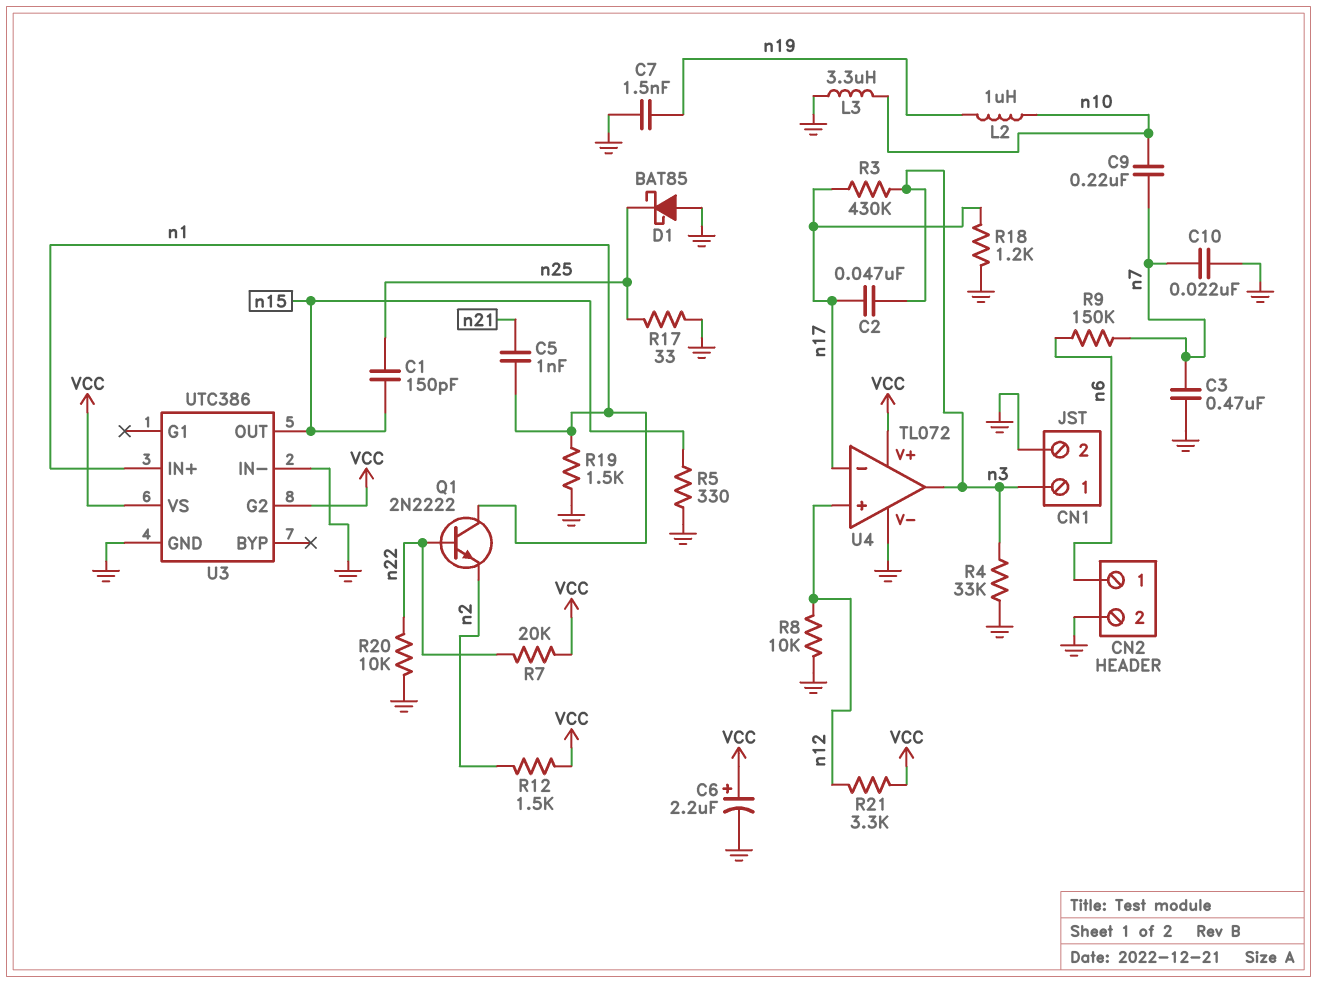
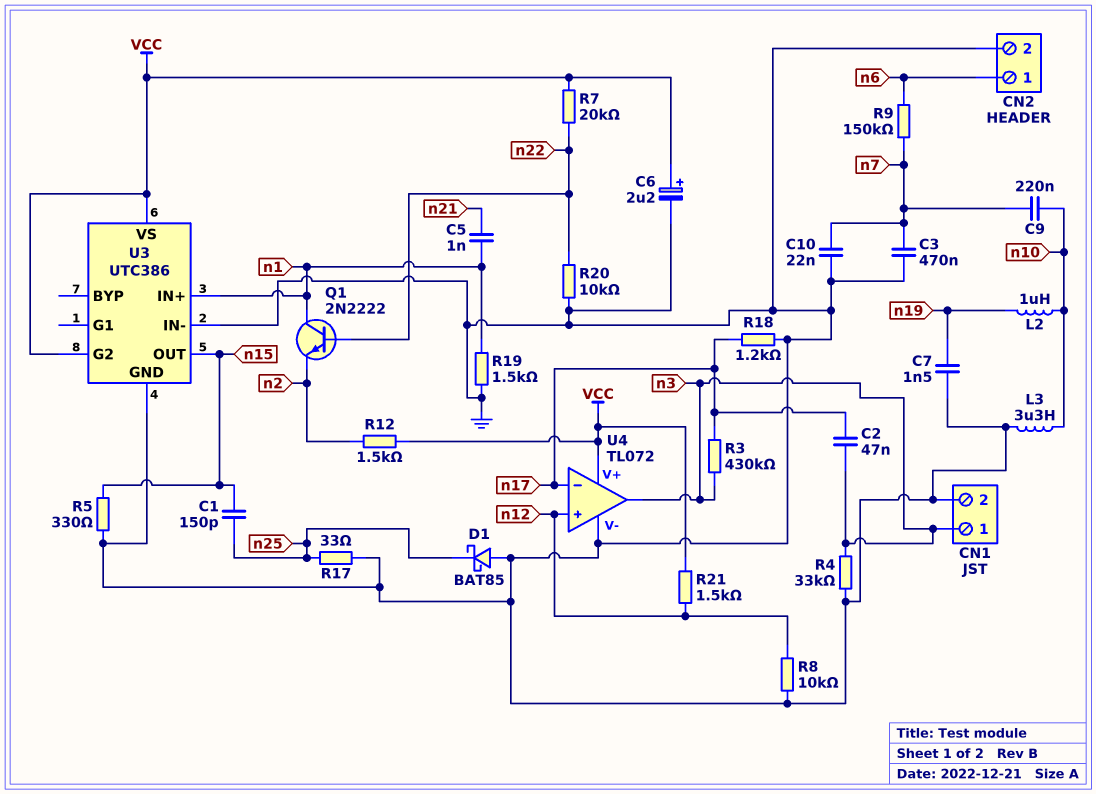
R21: 3.3k (VCC, n12) -> 1.5k (VCC, n12)

